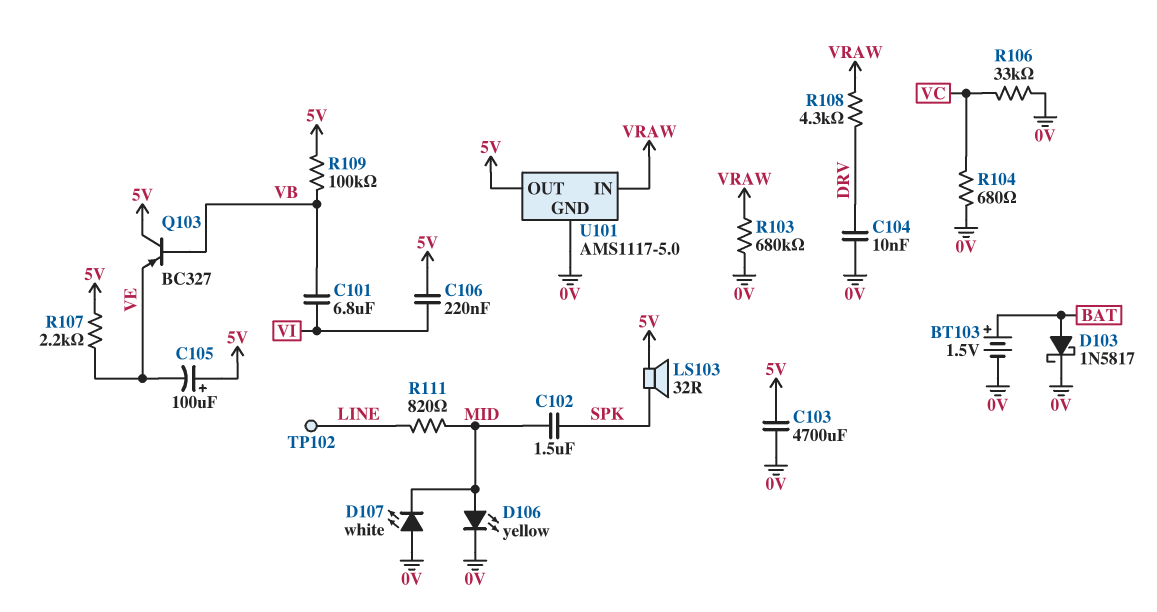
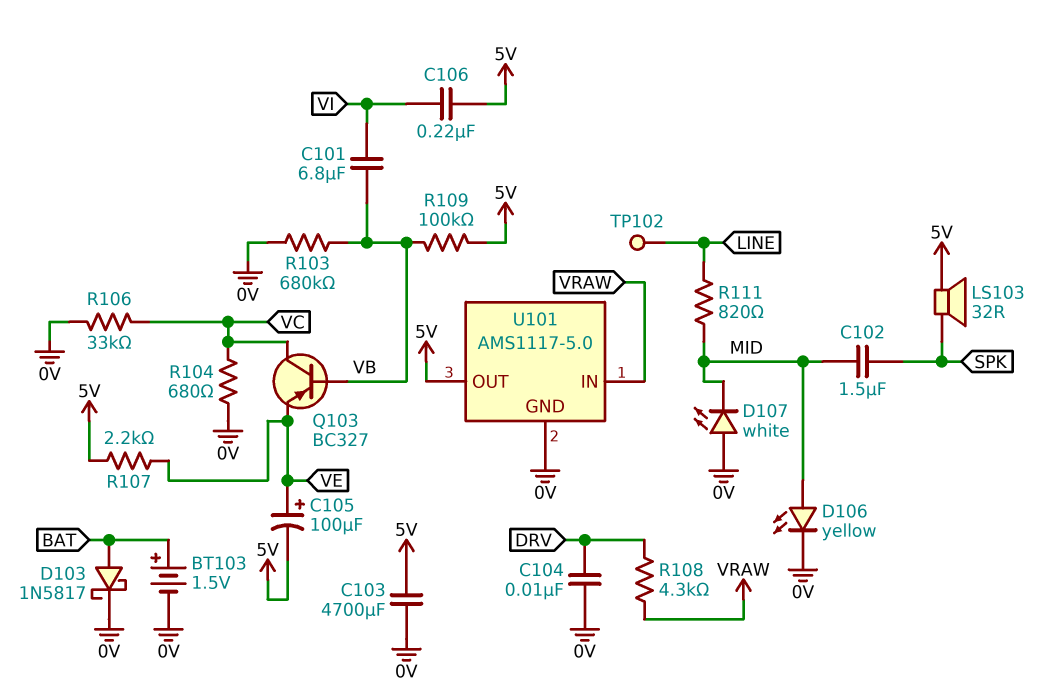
C105: 100uF (plus 5V, minus VE) -> 100uF (plus VE, minus 5V)
Q103: PNP BC327 (B VB, C 5V, E VE) -> PNP BC327 (B VB, C VC, E VE)
R103: 680k (0V, VRAW) -> 680k (0V, VB)

